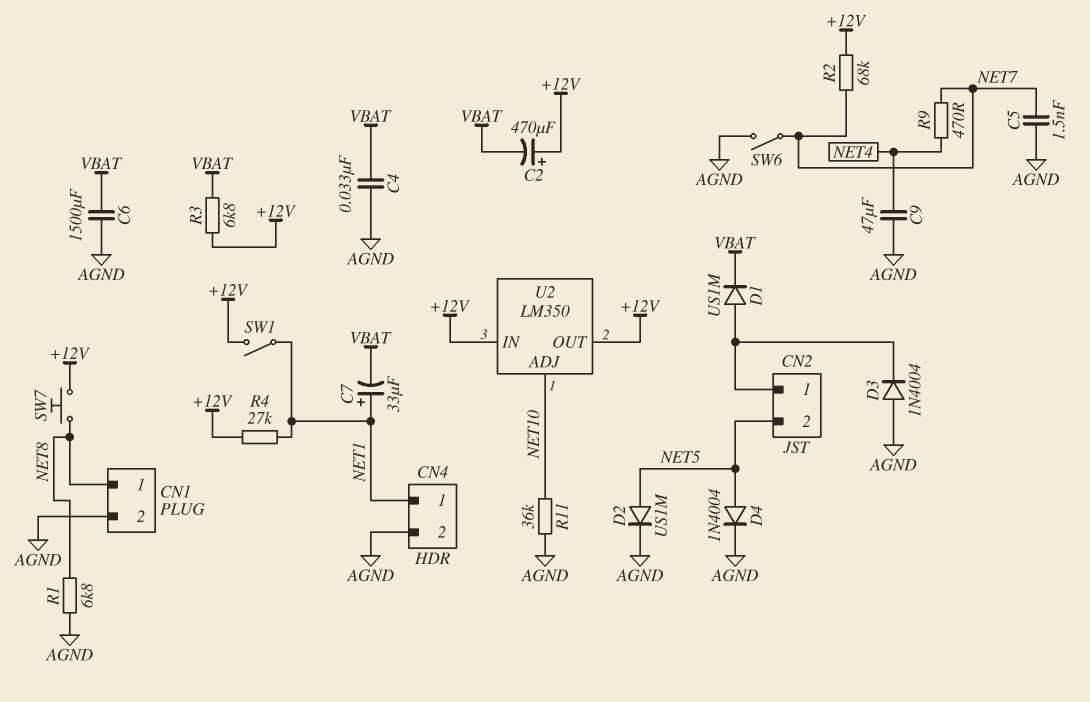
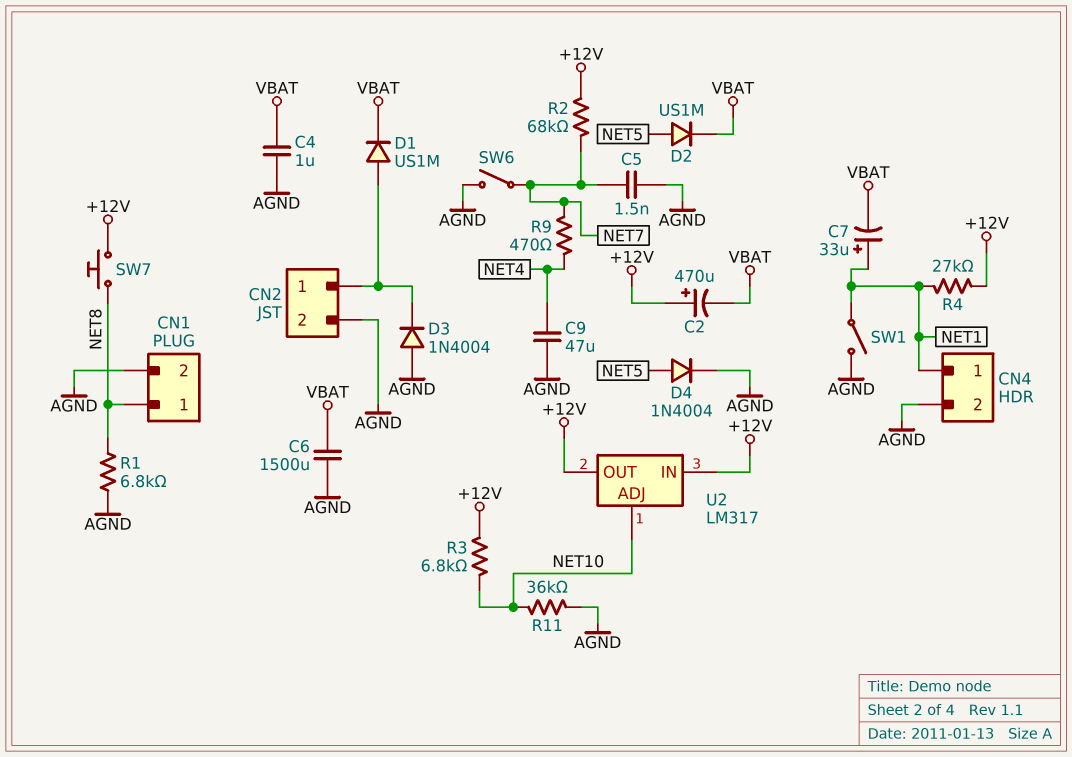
C4: 33nF (AGND, VBAT) -> 1uF (AGND, VBAT)
CN2 pin 2: NET5 -> AGND
D2: diode US1M (A NET5, K AGND) -> diode US1M (A NET5, K VBAT)
R3: 6.8k (+12V, VBAT) -> 6.8k (+12V, NET10)
SW1: switch (+12V, NET1) -> switch (AGND, NET1)
U2: LM350 -> LM317

